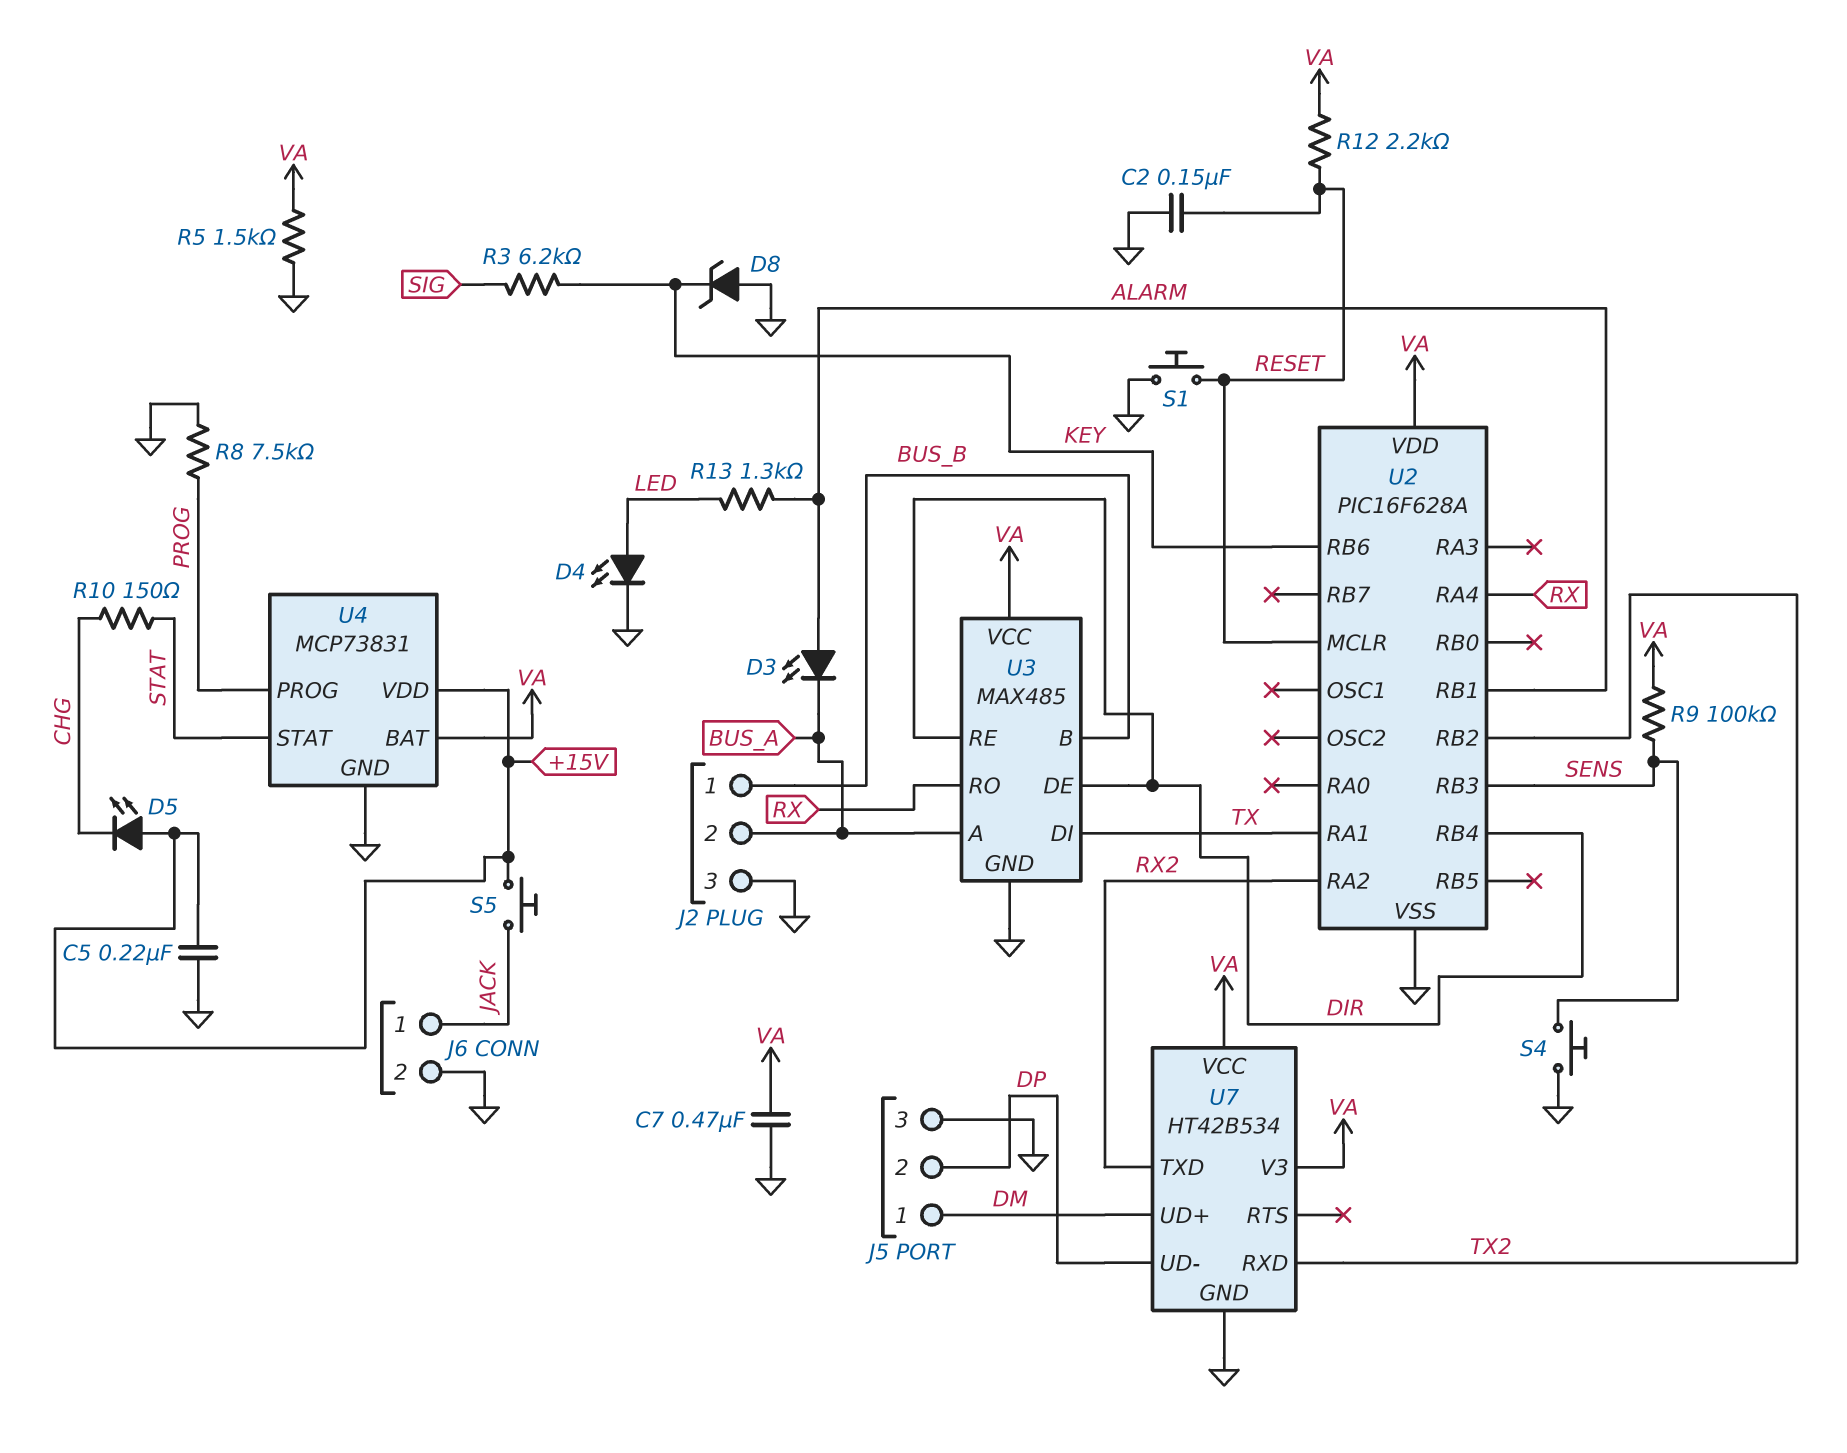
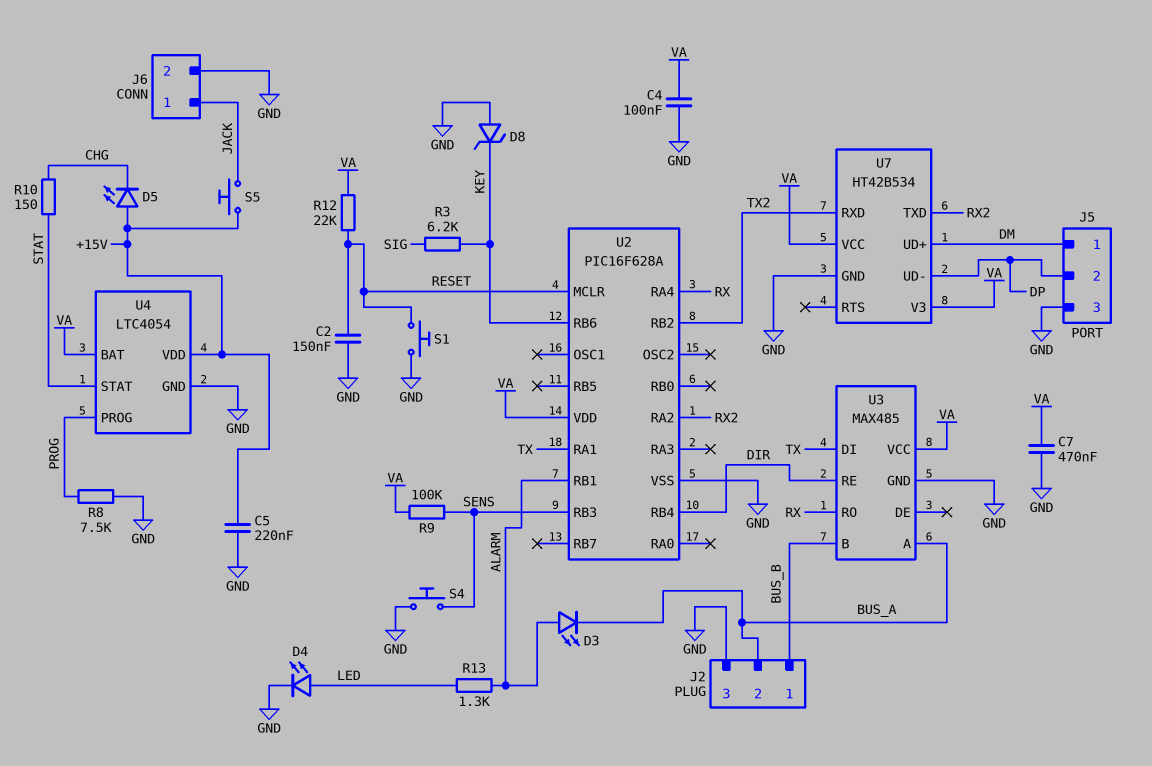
C4: none -> 100nF (GND, VA)
R5: 1.5k (GND, VA) -> none
R12: 2.2k (RESET, VA) -> 22k (RESET, VA)
U3 pin DE: DIR -> none
U4: MCP73831 -> LTC4054

